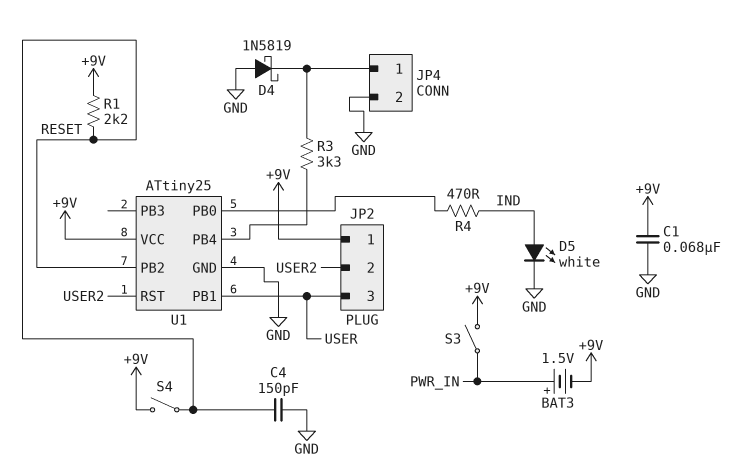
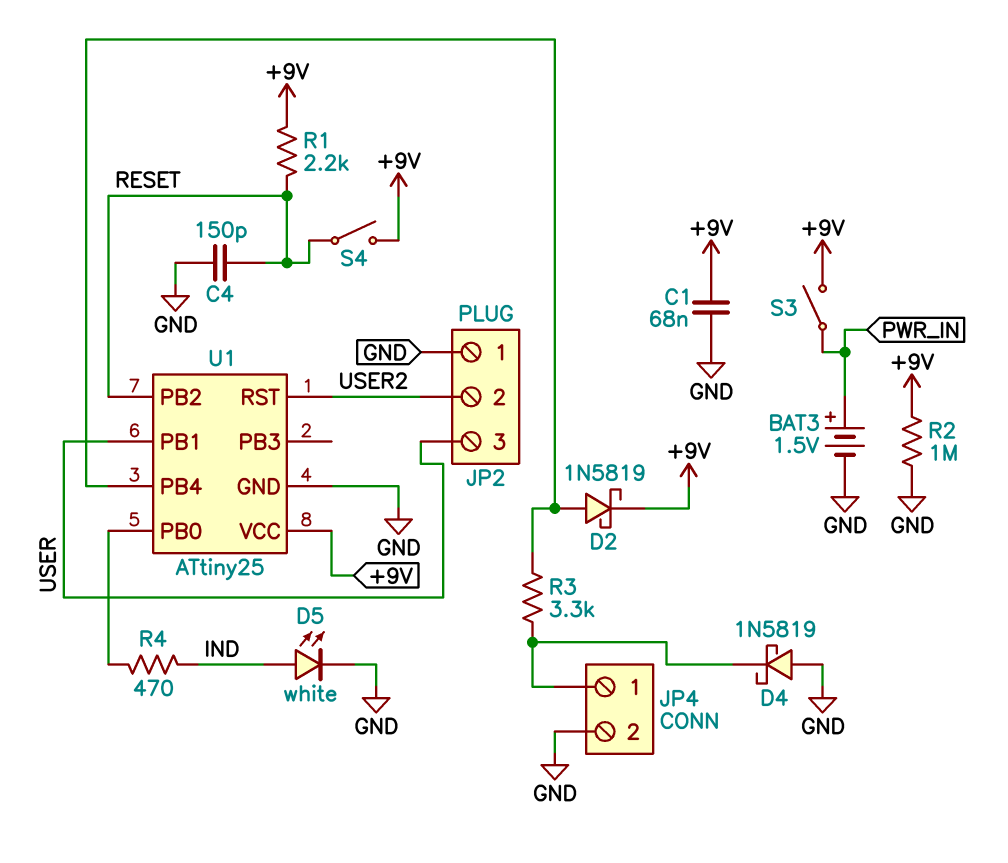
BAT3: 1.5V (plus PWR_IN, minus +9V) -> 1.5V (plus PWR_IN, minus GND)
D2: none -> schottky 1N5819 (A U1/PB4, K +9V)
JP2 pin 1: +9V -> GND
R2: none -> 1M (+9V, GND)

